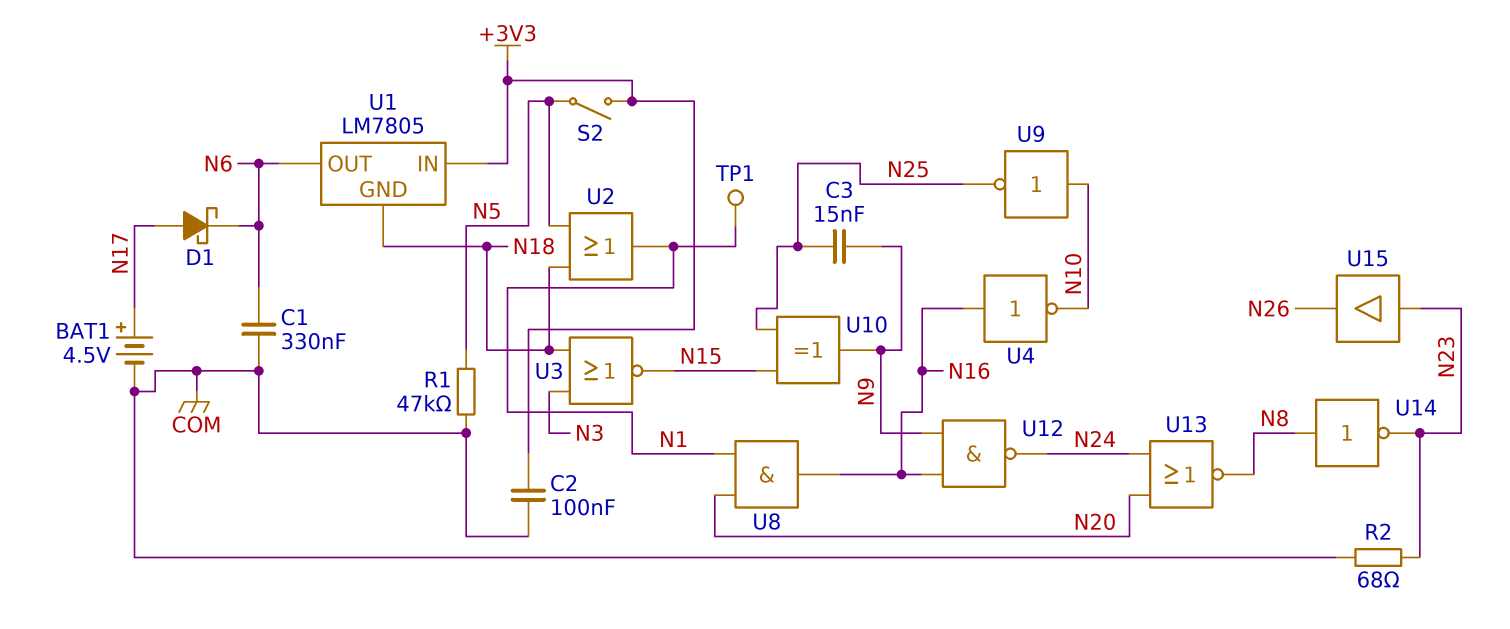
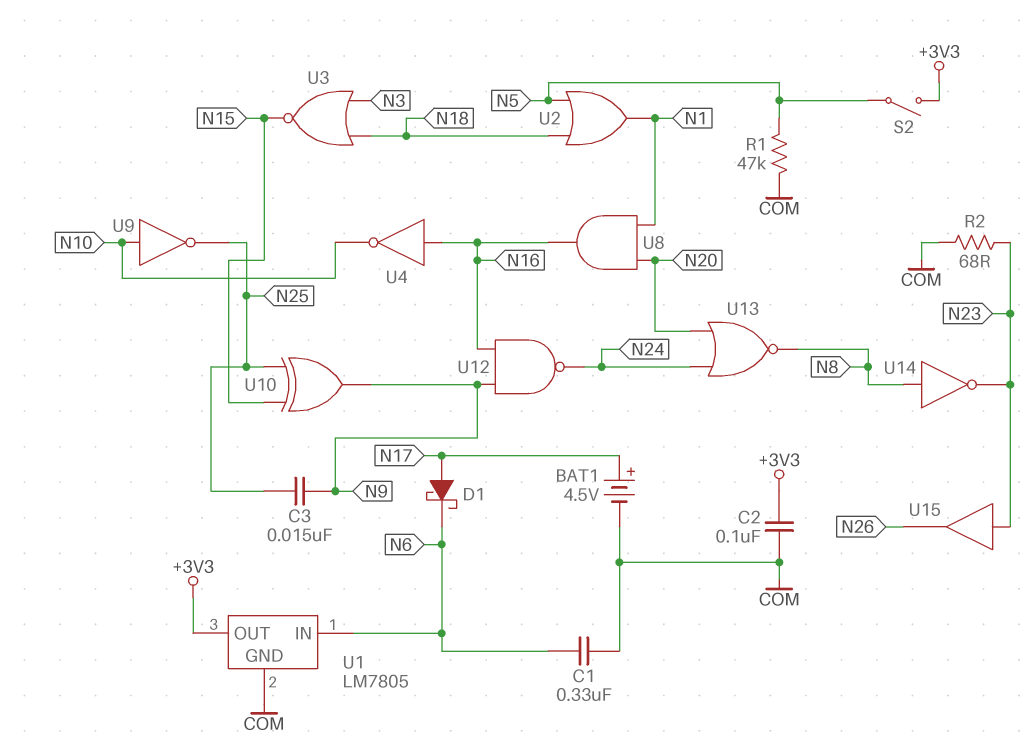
TP1: test point (N1) -> none
U1 pin GND: N18 -> COM
U1 pin IN: +3V3 -> N6
U1 pin OUT: N6 -> +3V3

